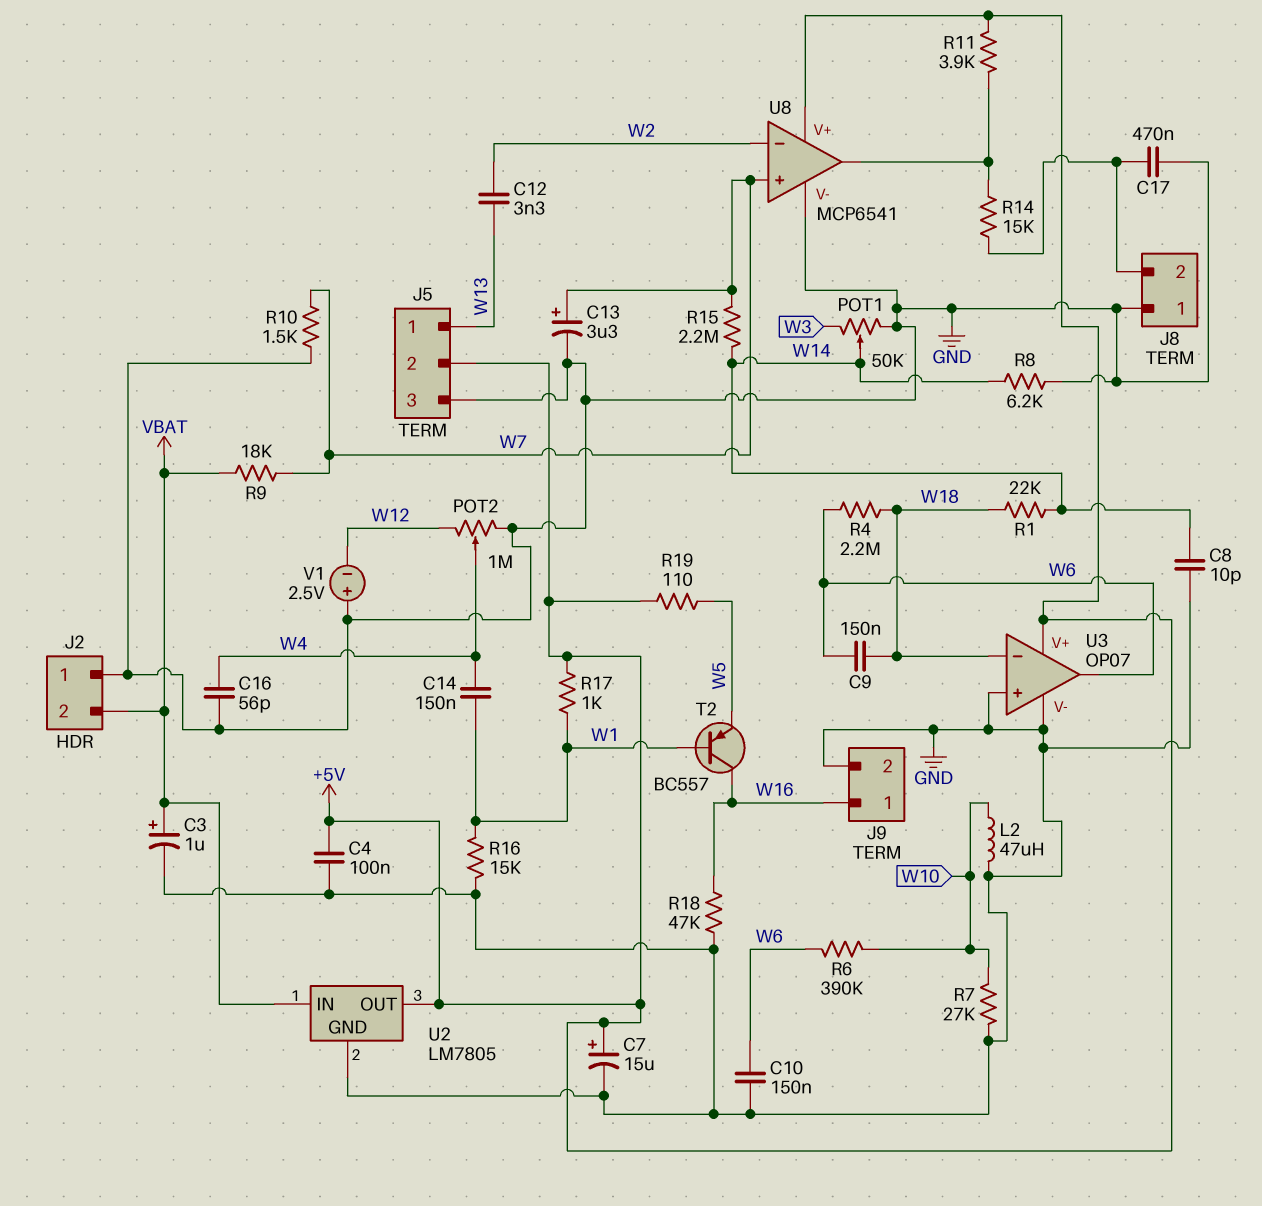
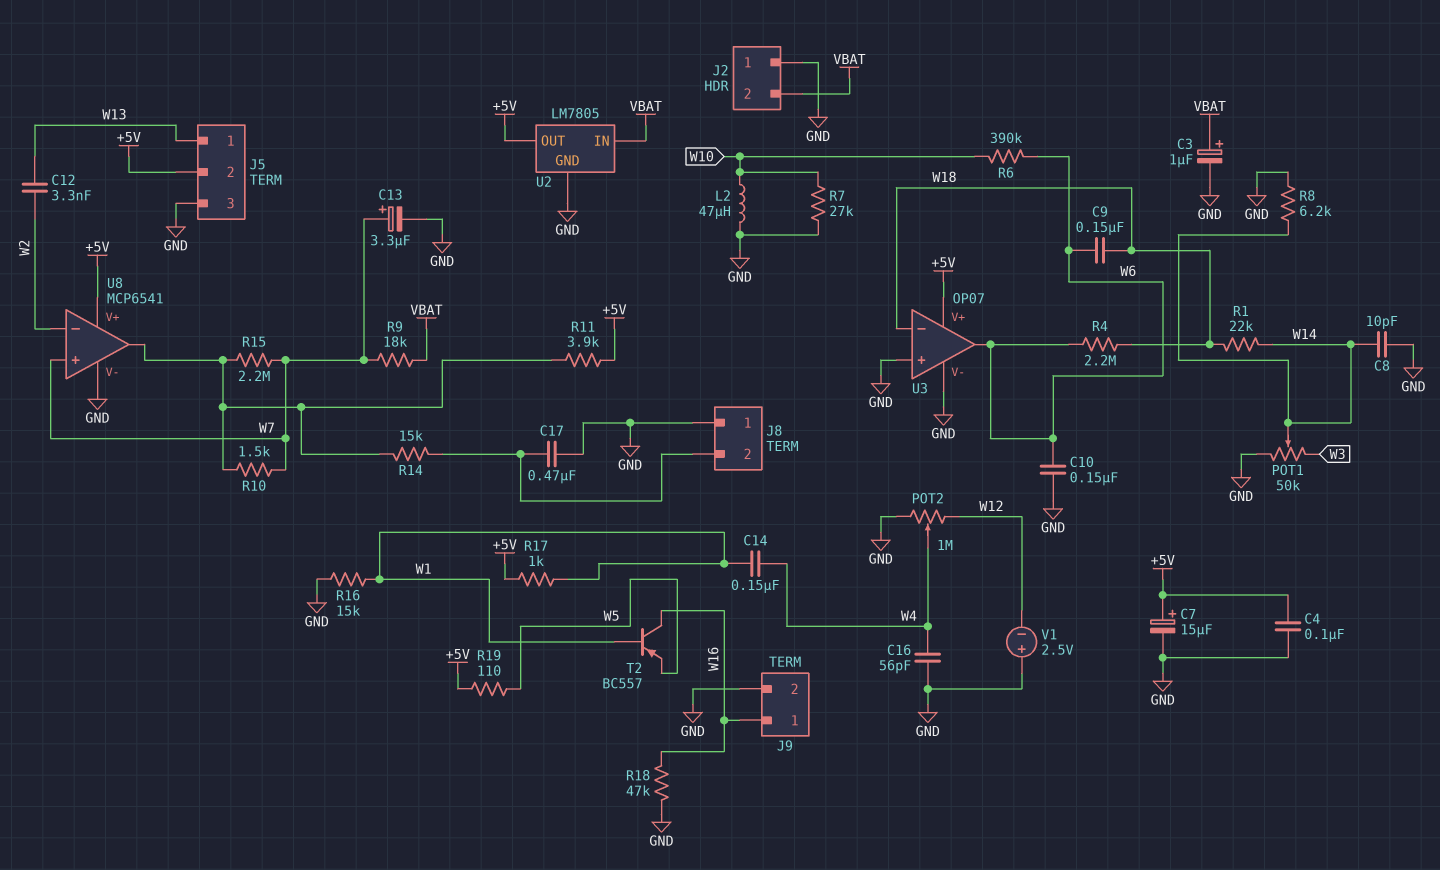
R10: 1.5k (GND, W7) -> 1.5k (U8/out, W7)
R15: 2.2M (W7, W14) -> 2.2M (U8/out, W7)

